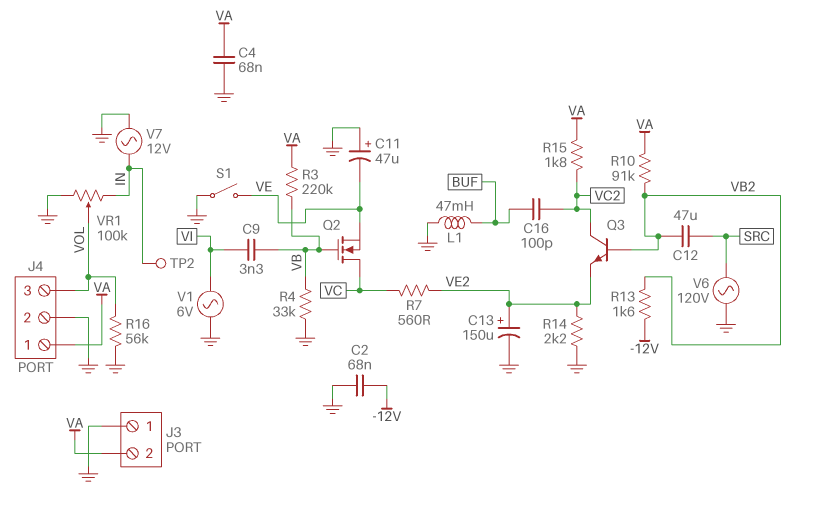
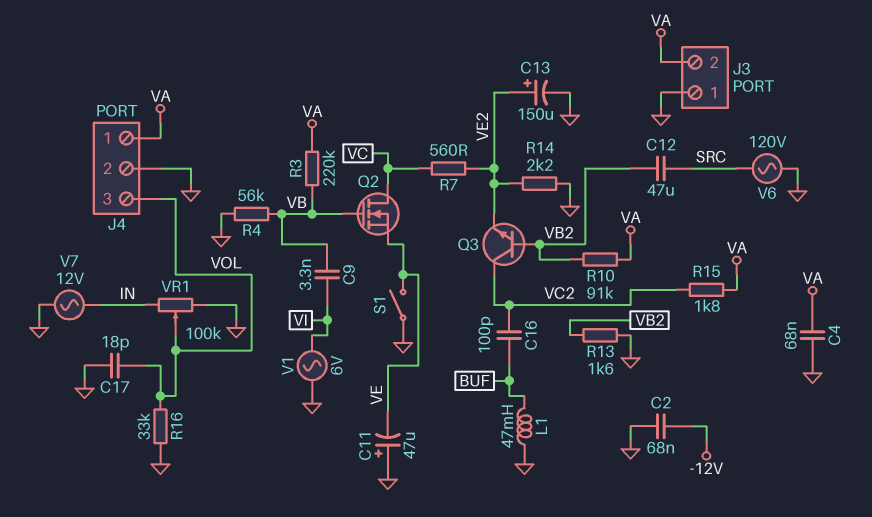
C17: none -> 18pF (GND, VOL)
R4: 33k (GND, VB) -> 56k (GND, VB)
R13: 1.6k (-12V, VB2) -> 1.6k (GND, VB2)
R16: 56k (GND, VOL) -> 33k (GND, VOL)
TP2: test point (IN) -> none

